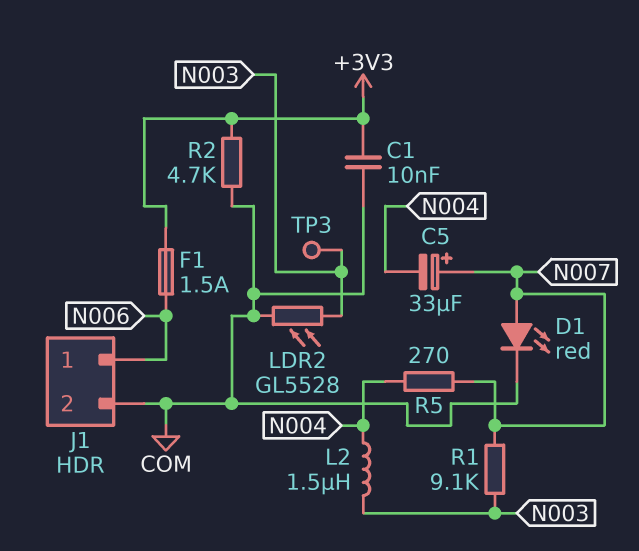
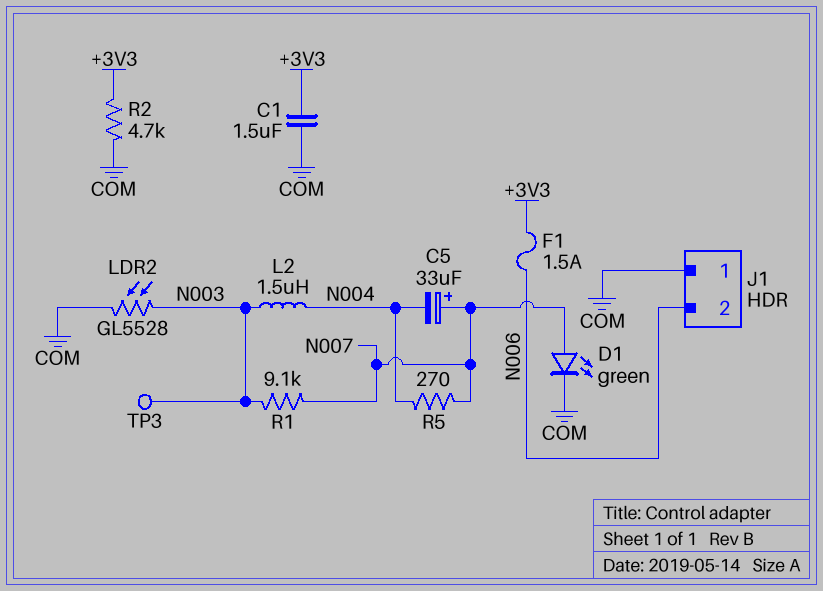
C1: 10nF (+3V3, COM) -> 1.5uF (+3V3, COM)
D1: LED red (A N007, K COM) -> LED green (A N007, K COM)
J1 pin 1: N006 -> COM
J1 pin 2: COM -> N006

